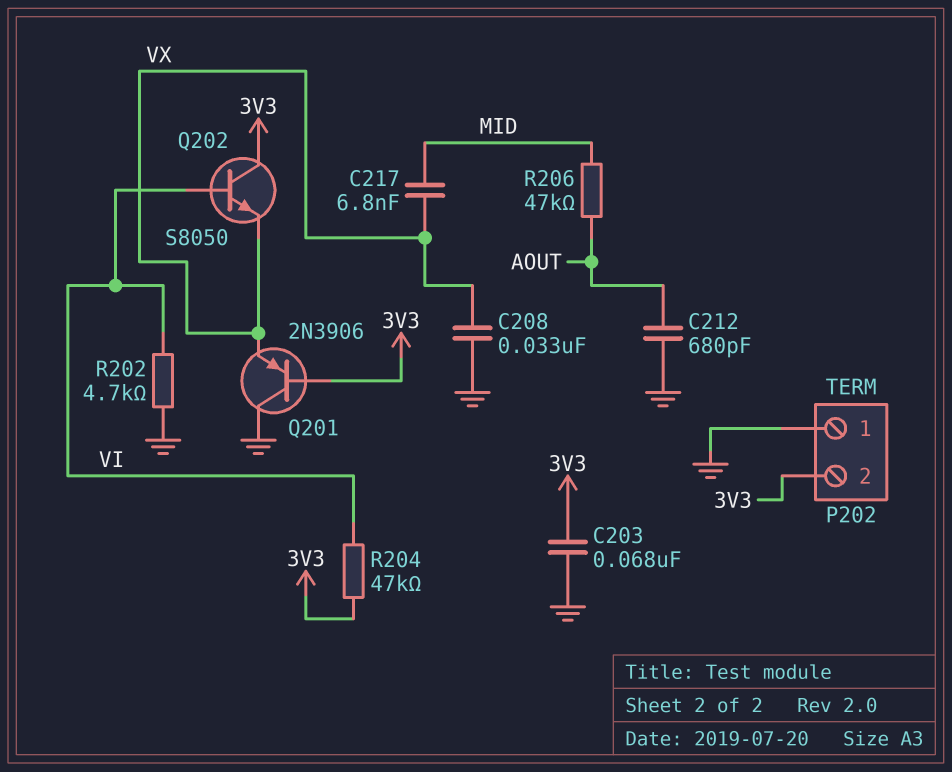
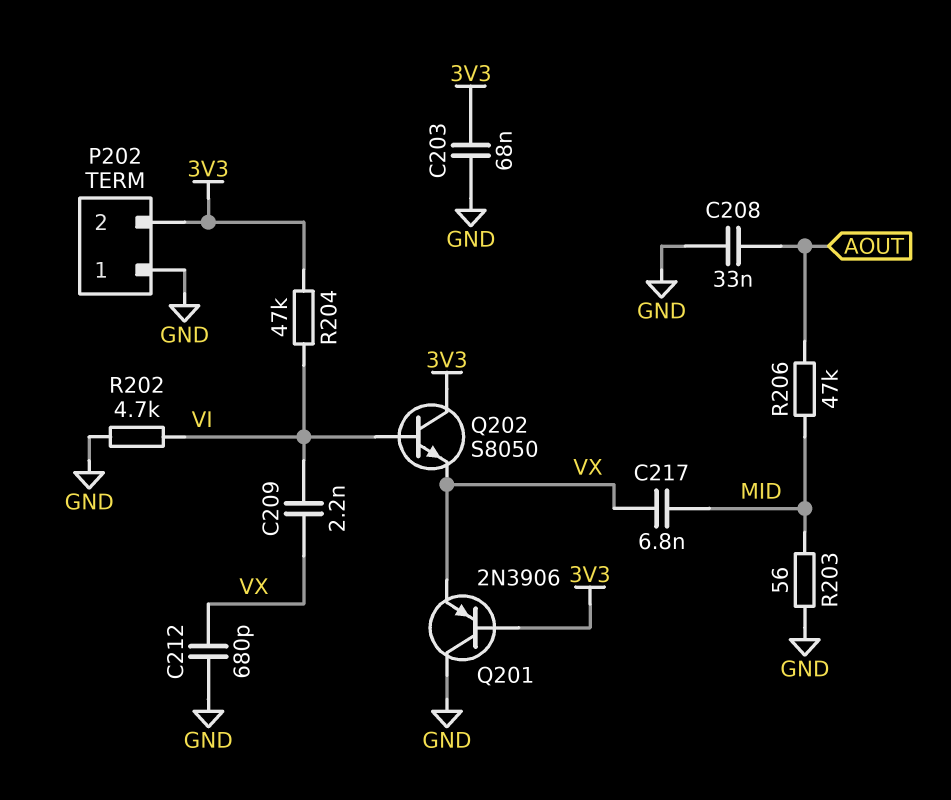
C208: 33nF (GND, VX) -> 33nF (AOUT, GND)
C209: none -> 2.2nF (VI, VX)
C212: 680pF (AOUT, GND) -> 680pF (GND, VX)
R203: none -> 56 (GND, MID)

